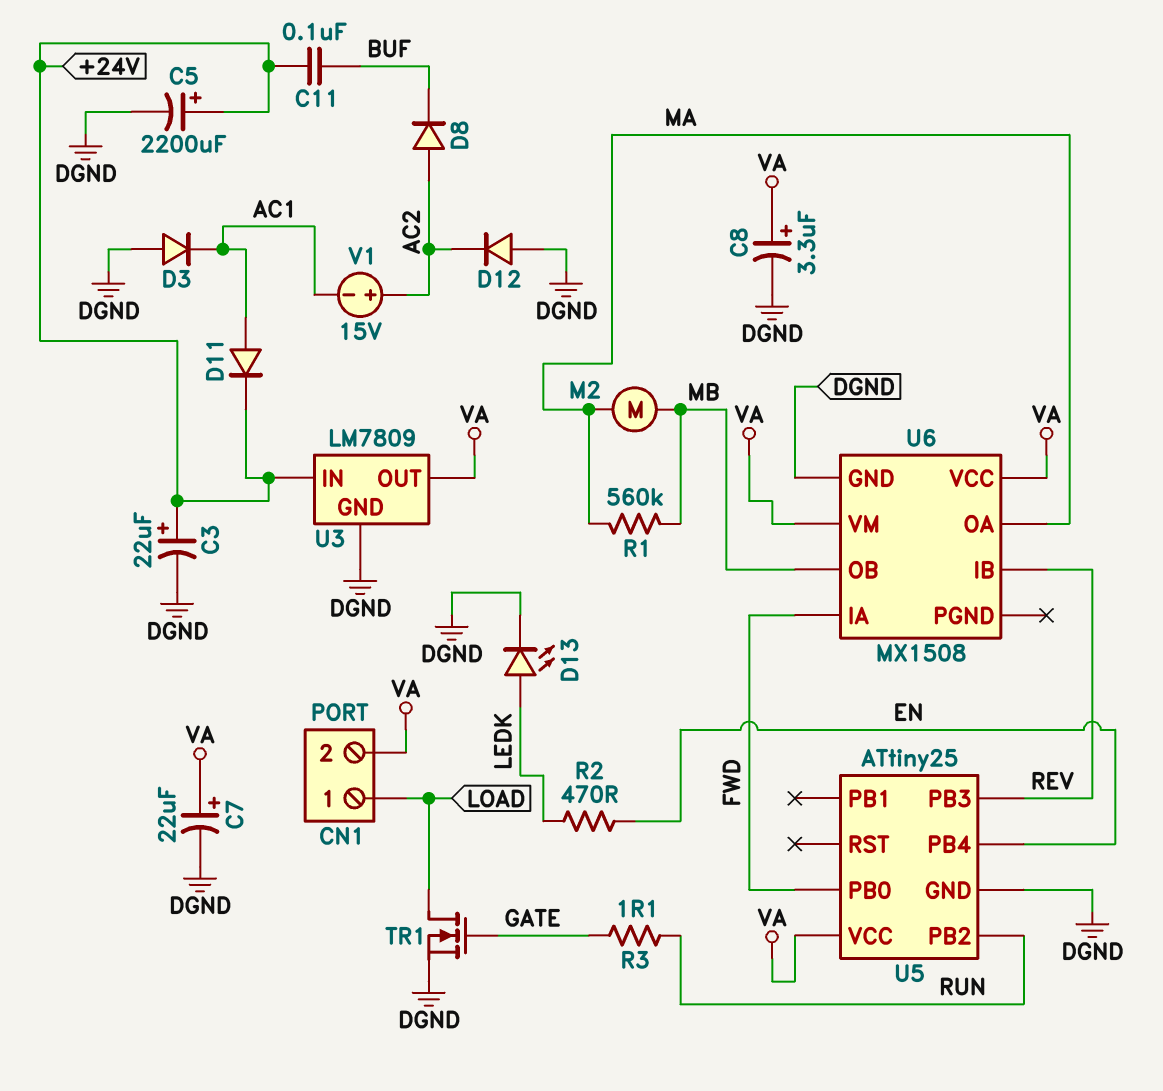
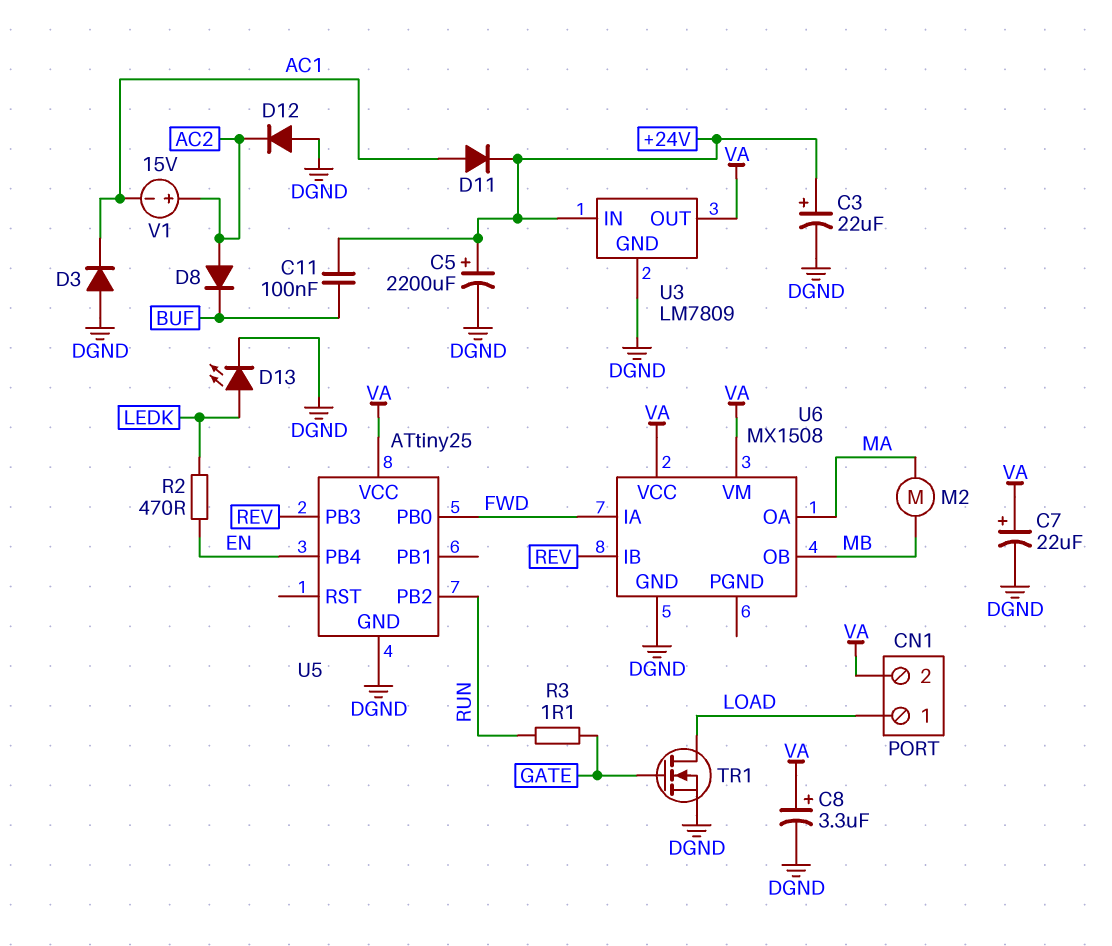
R1: 560k (MA, MB) -> none

